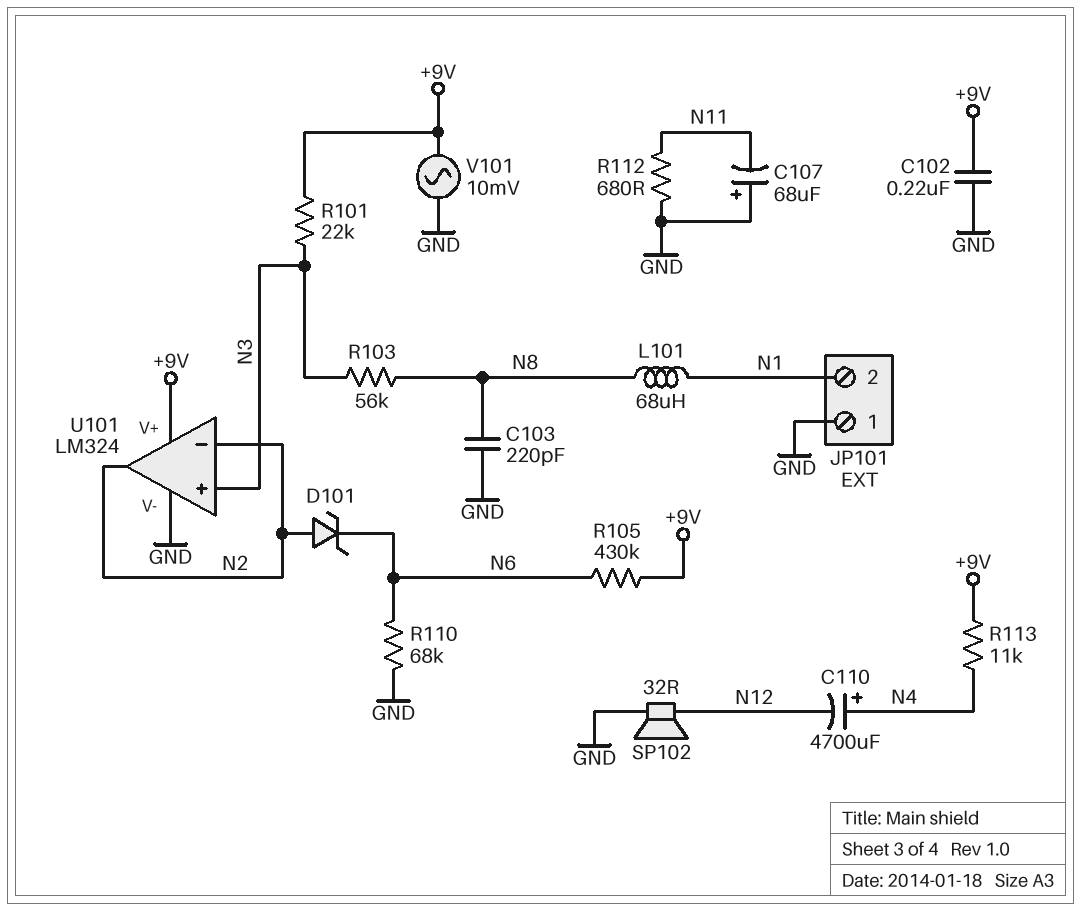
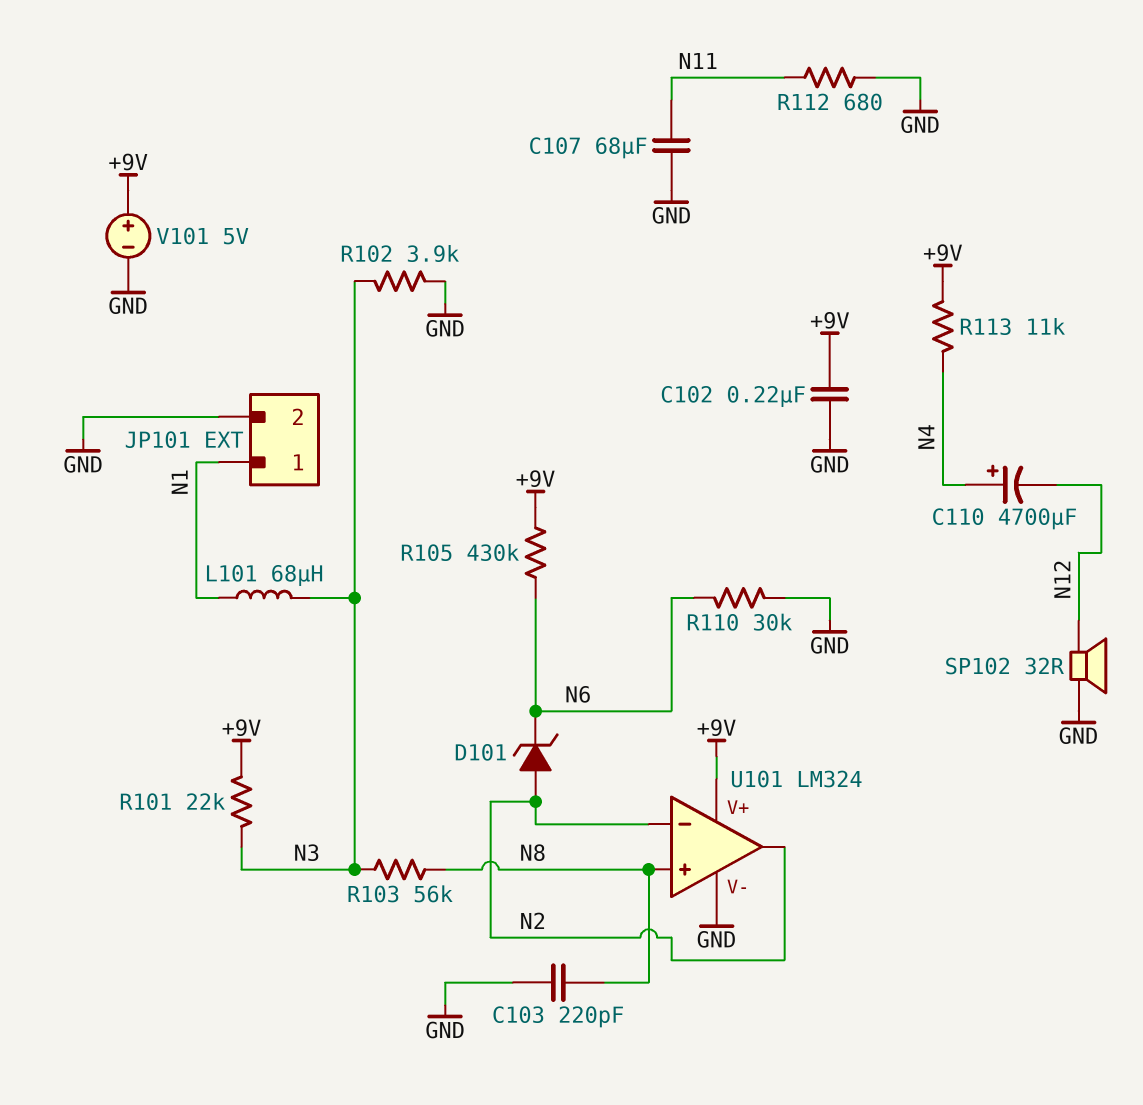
C107: 68uF (plus GND, minus N11) -> 68uF (GND, N11)
JP101 pin 1: GND -> N1
JP101 pin 2: N1 -> GND
L101: 68uH (N1, N8) -> 68uH (N1, N3)
R102: none -> 3.9k (GND, N3)
R110: 68k (GND, N6) -> 30k (GND, N6)
U101 pin in+: N3 -> N8
V101: AC 10mV (+9V, GND) -> 5V (plus +9V, minus GND)

